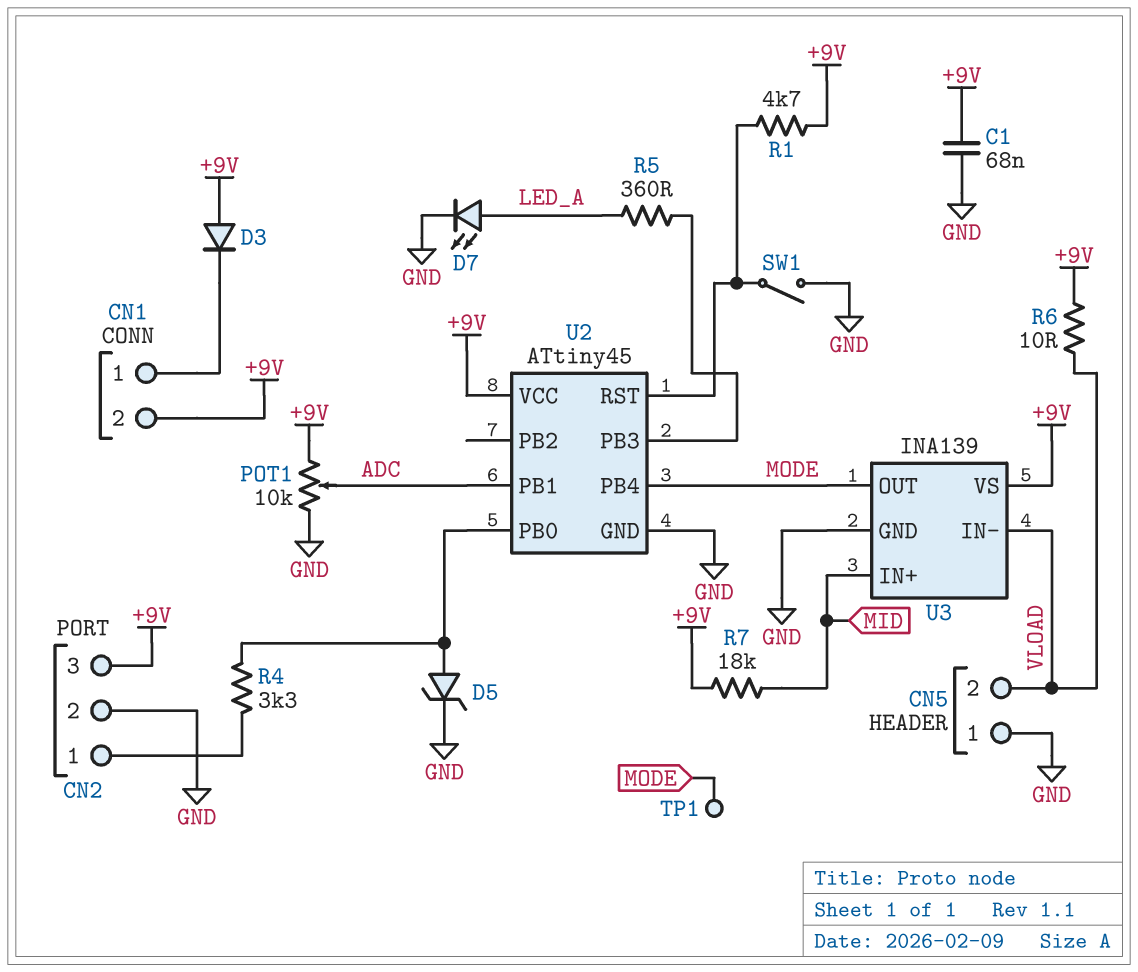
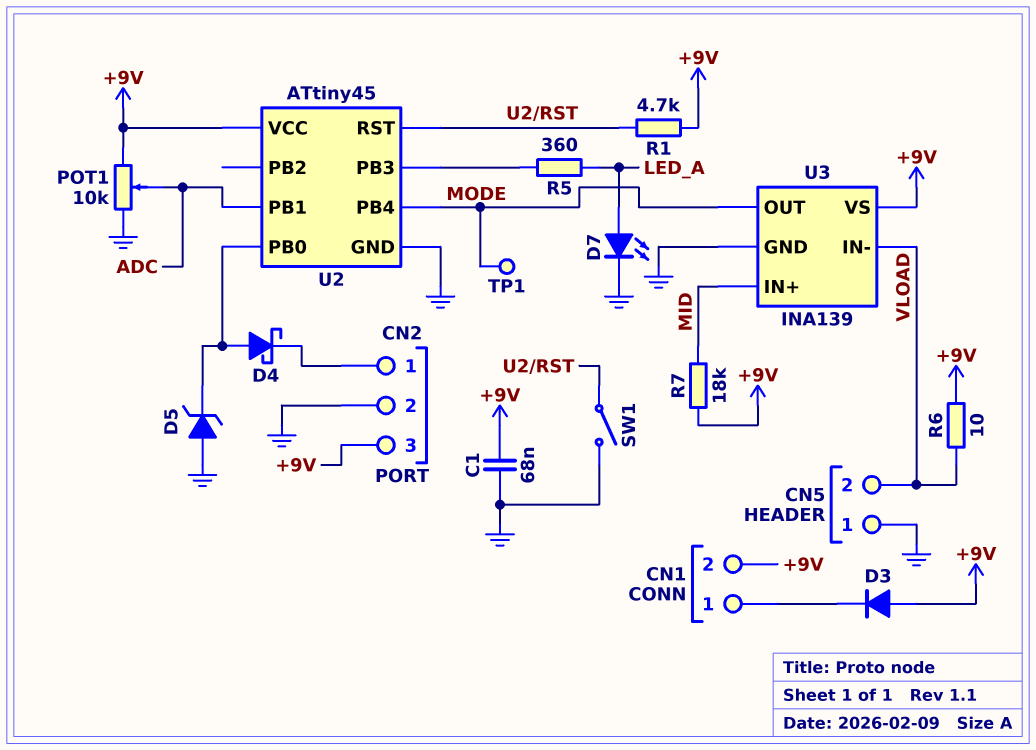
D4: none -> schottky (A U2/PB0, K CN2/1)
D5: zener (A U2/PB0, K GND) -> zener (A GND, K U2/PB0)
R4: 3.3k (CN2/1, U2/PB0) -> none

